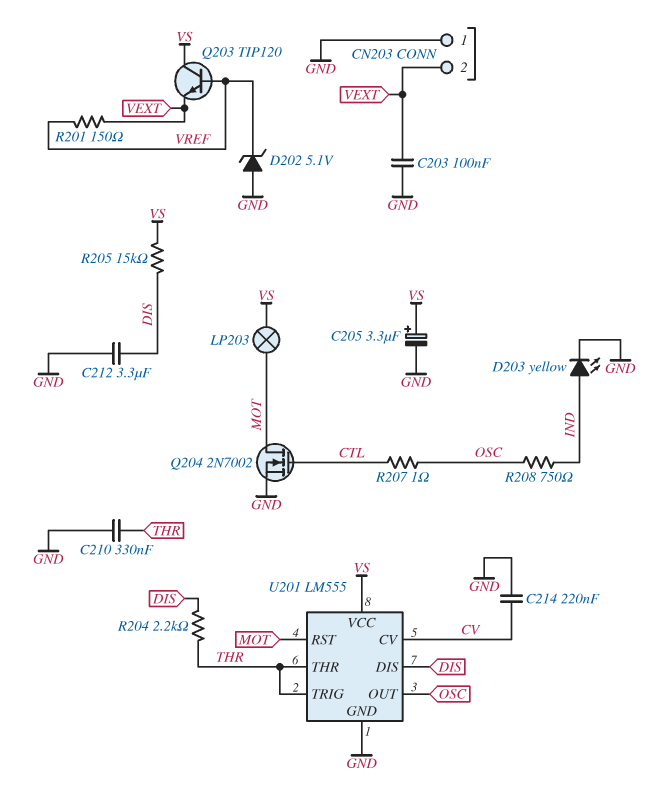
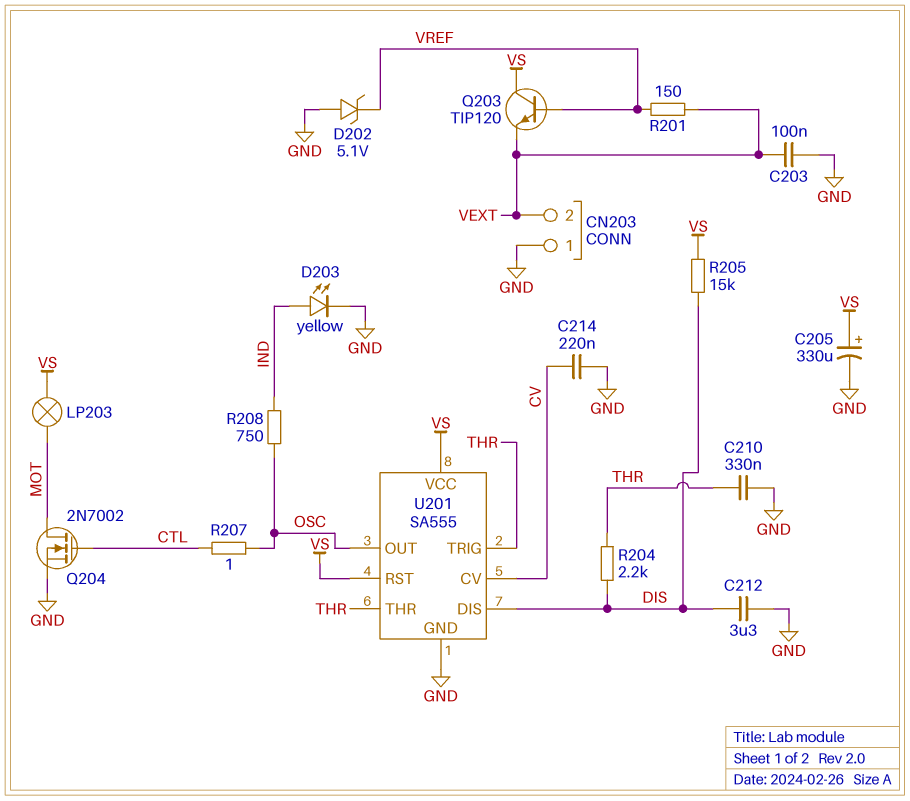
C205: 3.3uF (plus VS, minus GND) -> 330uF (plus VS, minus GND)
U201: LM555 -> SA555
U201 pin RST: MOT -> VS

